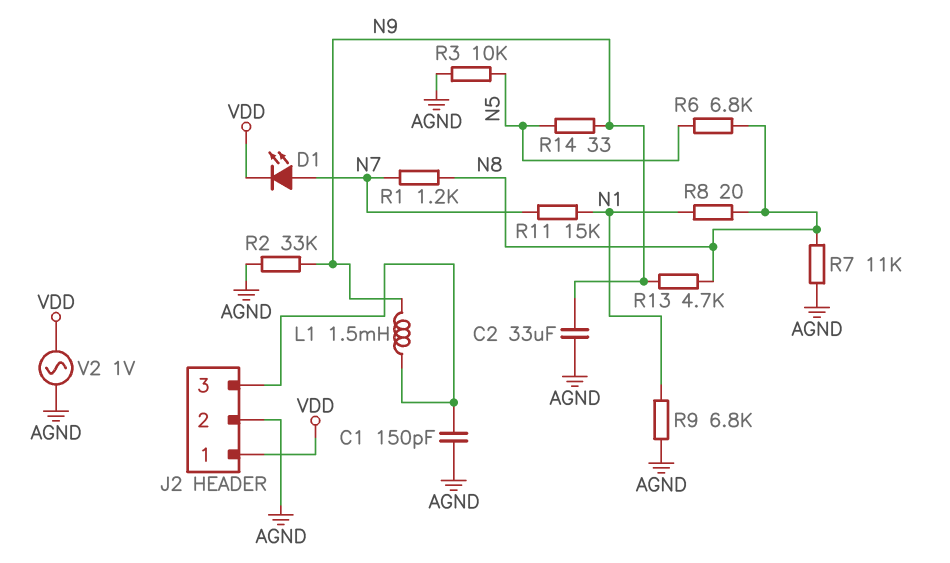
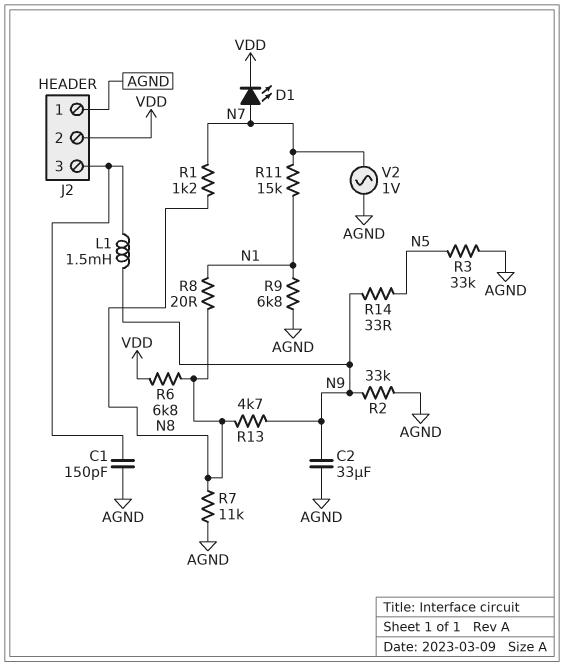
J2 pin 1: VDD -> AGND
J2 pin 2: AGND -> VDD
R3: 10k (AGND, N5) -> 33k (AGND, N5)
R6: 6.8k (N5, N8) -> 6.8k (N8, VDD)
V2: AC 1V (AGND, VDD) -> AC 1V (AGND, N7)

